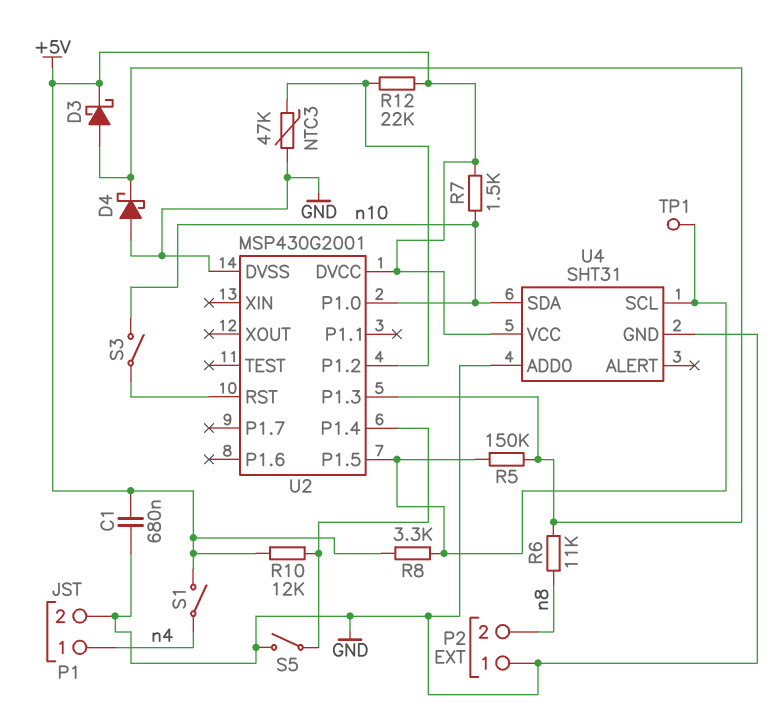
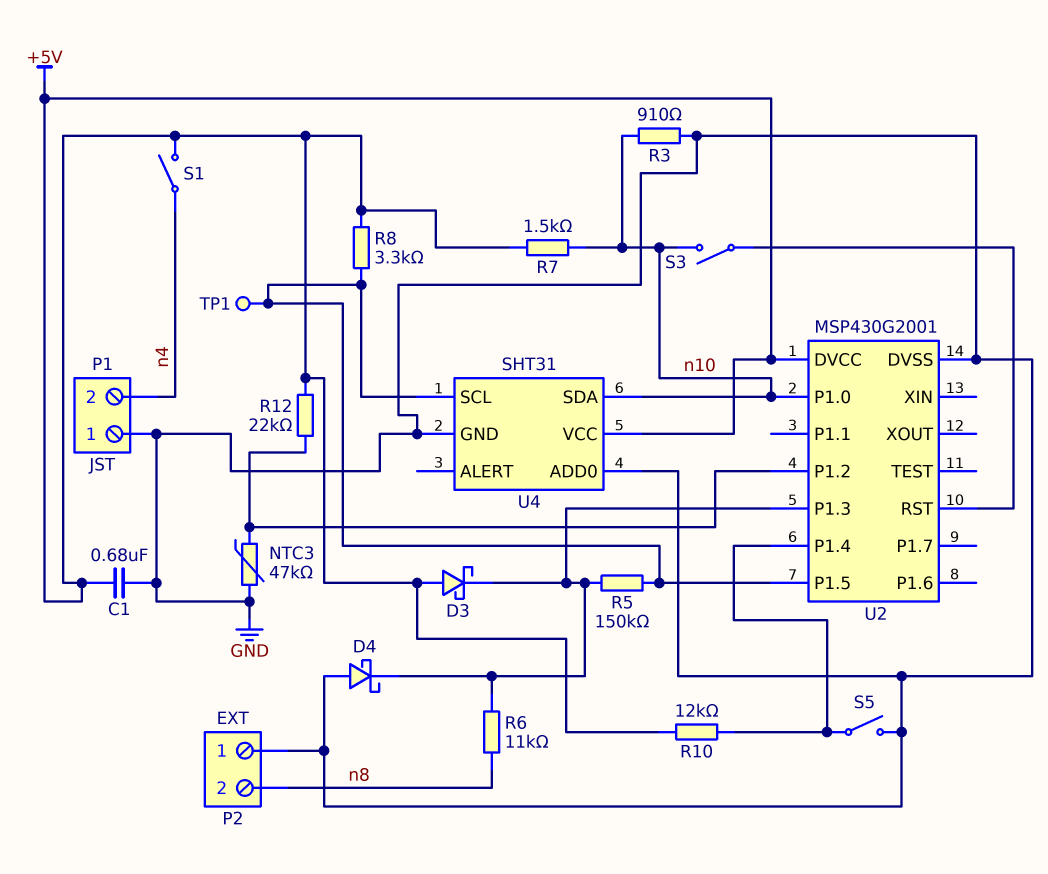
D3: schottky (A U2/P1.3, K +5V) -> schottky (A +5V, K U2/P1.3)
P1 pin 1: n4 -> GND
P1 pin 2: GND -> n4
R3: none -> 910 (GND, n10)

